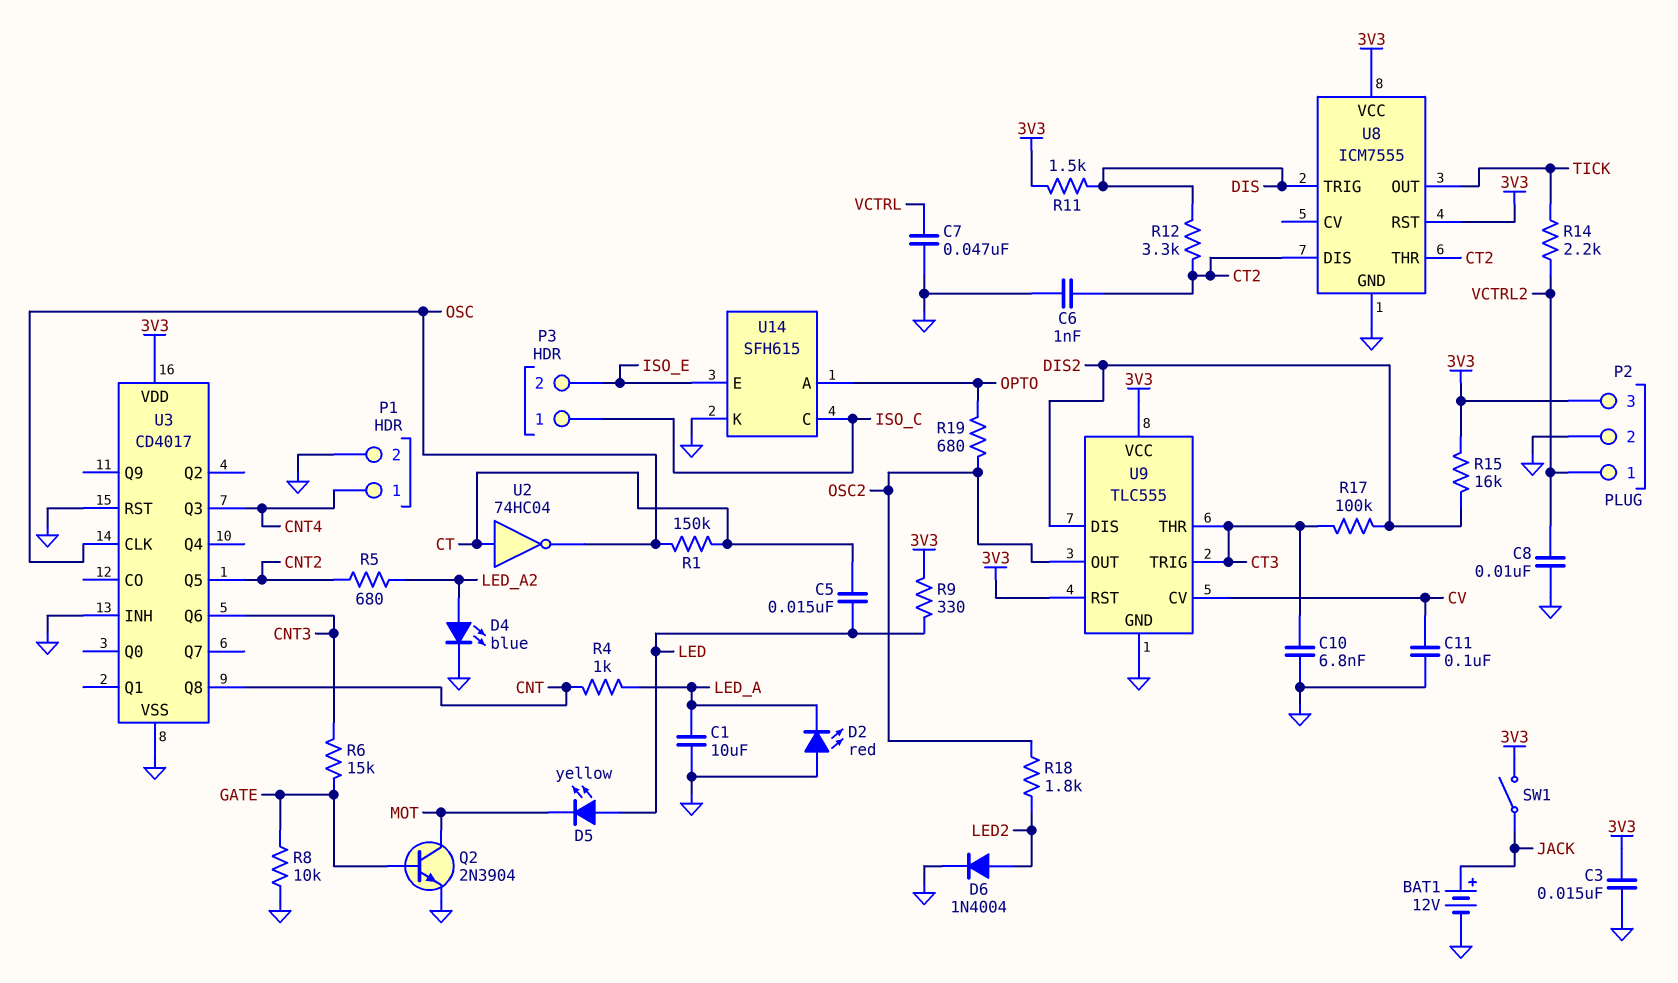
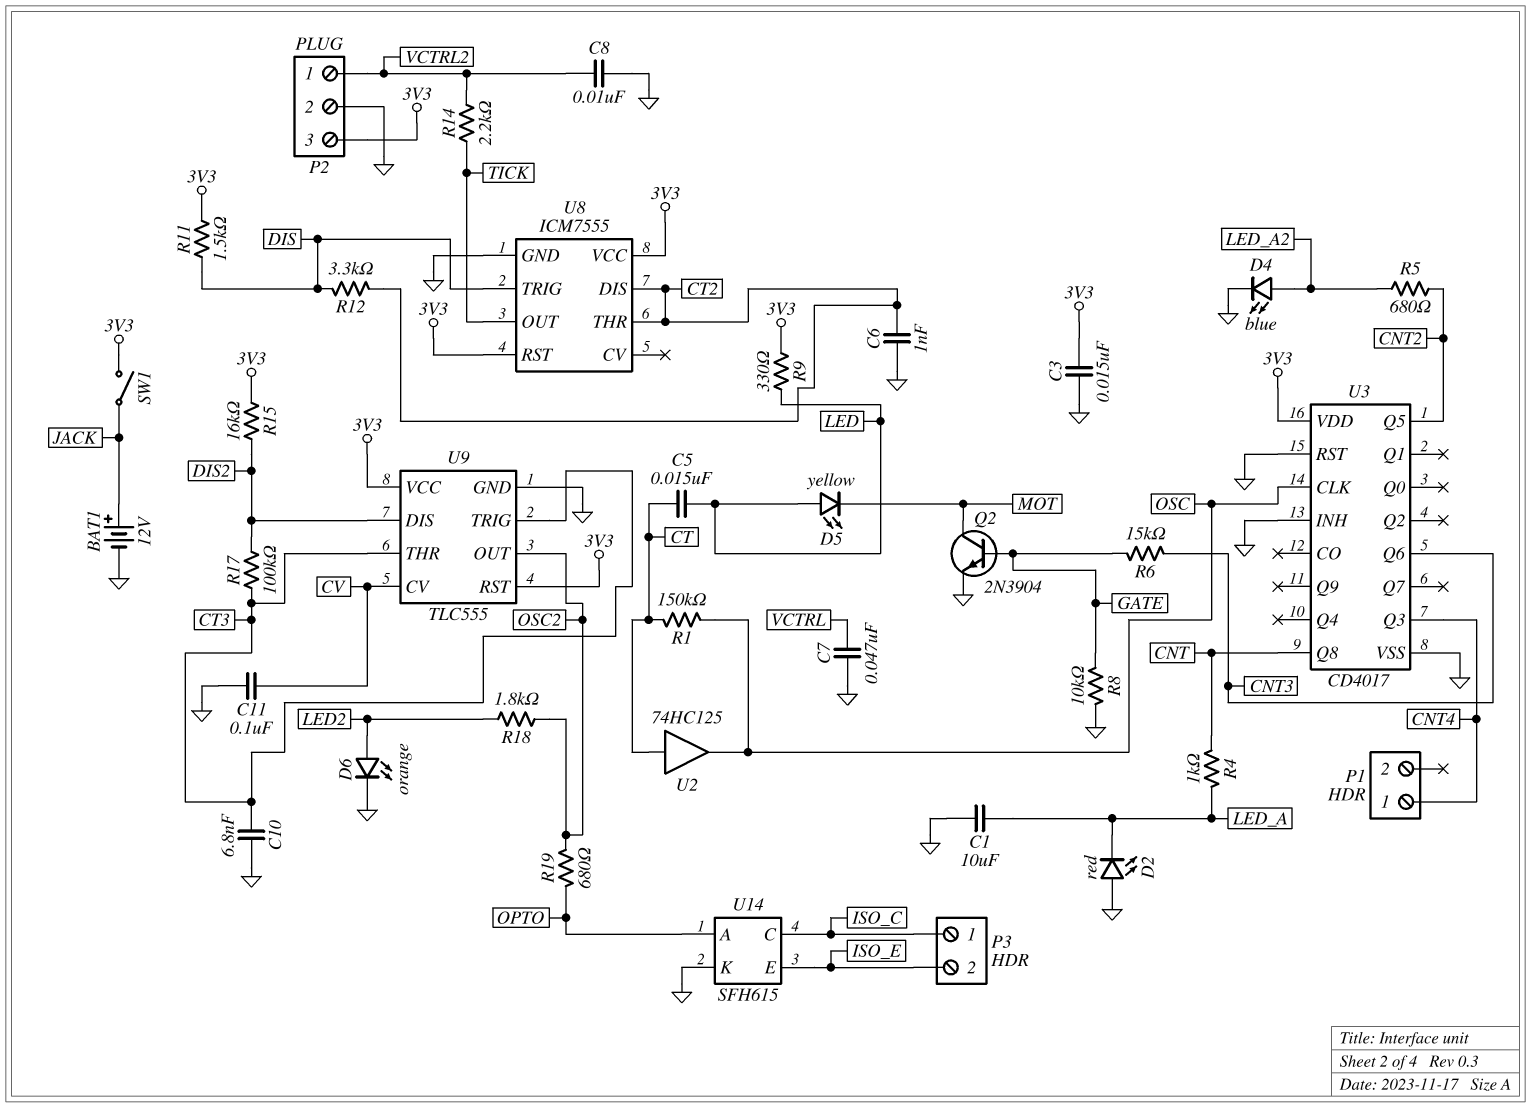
D6: diode 1N4004 (A LED2, K GND) -> LED orange (A LED2, K GND)
P1 pin 2: GND -> none
U2: NOT 74HC04 (in CT, out OSC) -> buffer 74HC125 (in CT, out OSC)

